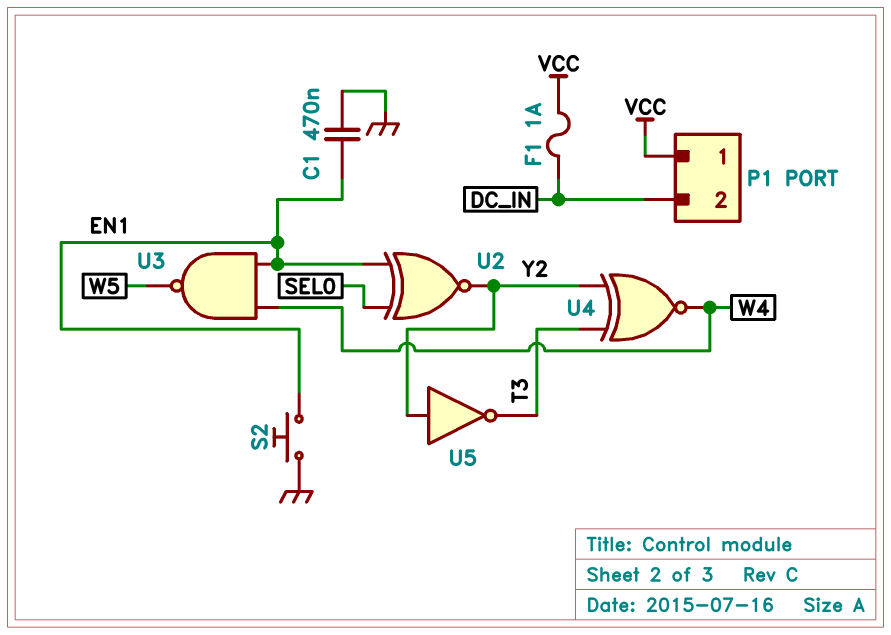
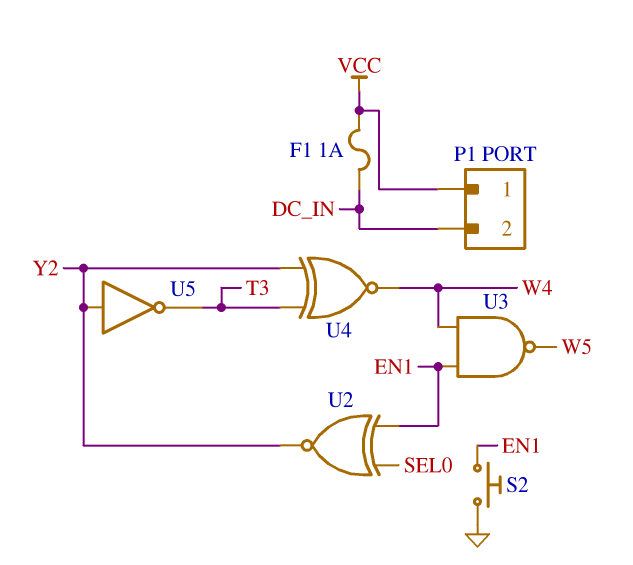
C1: 470nF (EN1, GND) -> none

